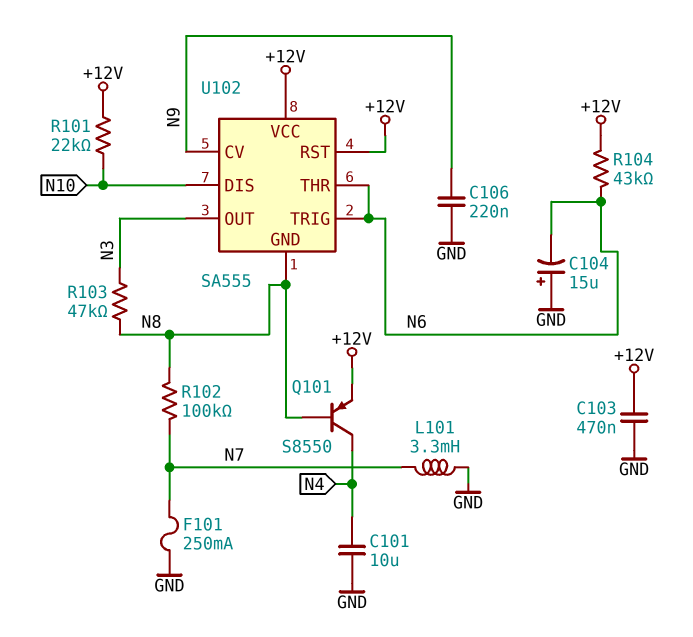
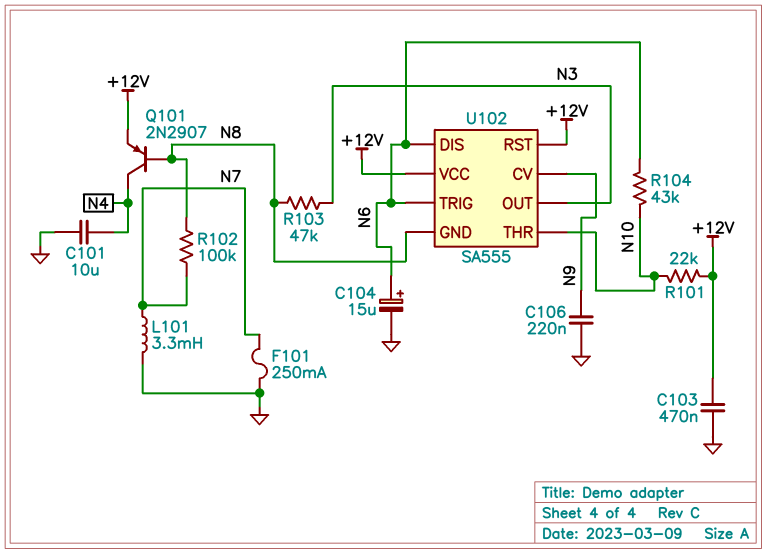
C104: 15uF (plus GND, minus N6) -> 15uF (plus N6, minus GND)
Q101: PNP S8550 (B N8, C N4, E +12V) -> PNP 2N2907 (B N8, C N4, E +12V)
R104: 43k (+12V, N6) -> 43k (N6, N10)
U102 pin DIS: N10 -> N6
U102 pin THR: N6 -> N10

